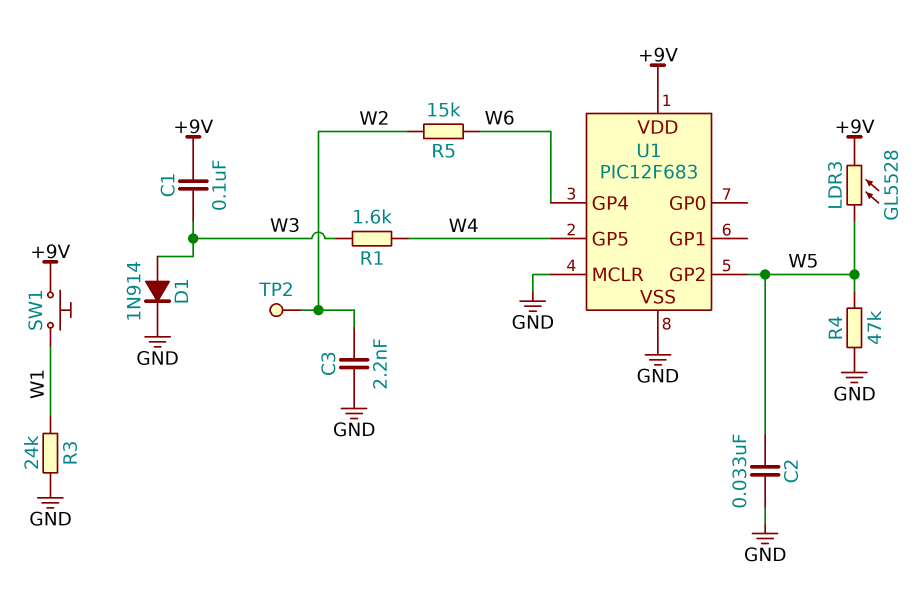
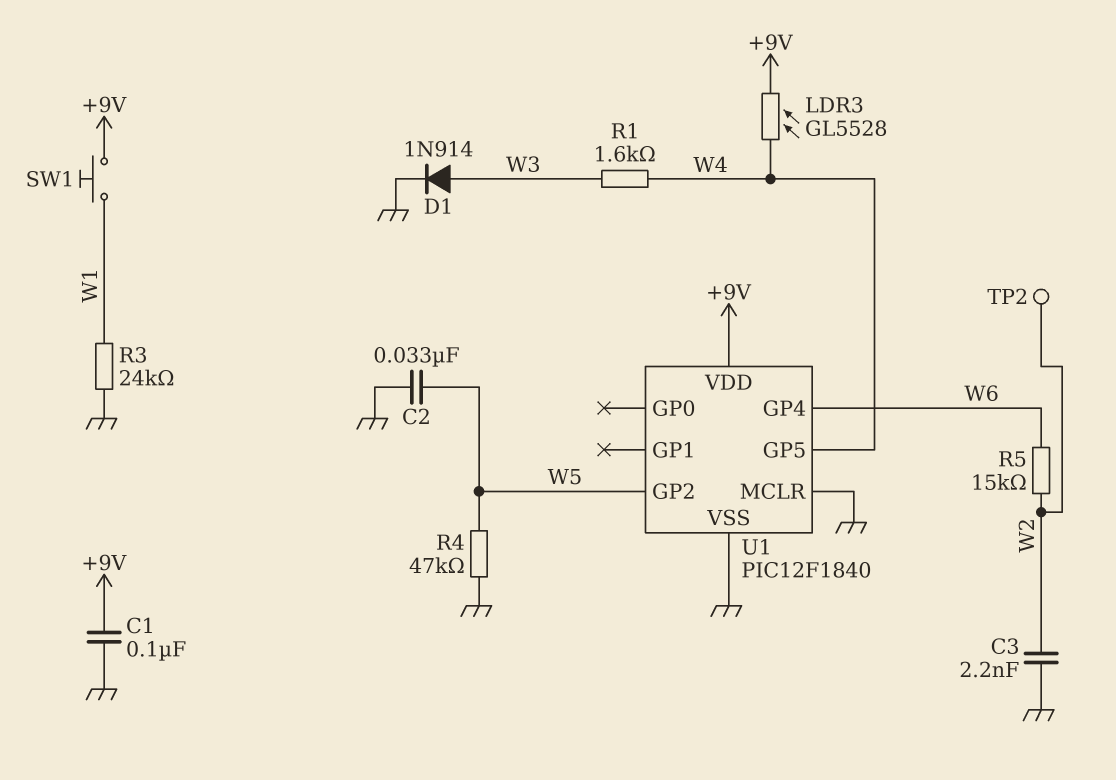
C1: 100nF (+9V, W3) -> 100nF (+9V, GND)
LDR3: GL5528 (+9V, W5) -> GL5528 (+9V, W4)
U1: PIC12F683 -> PIC12F1840

